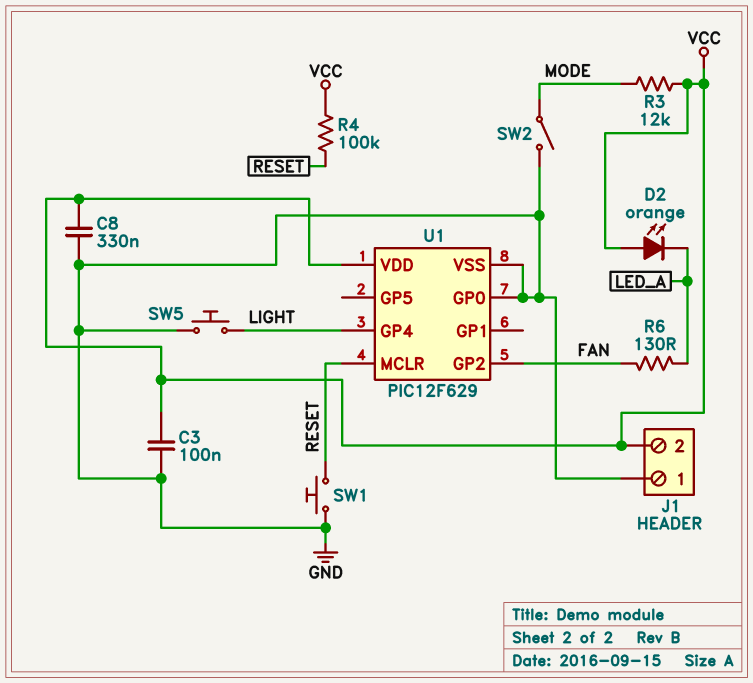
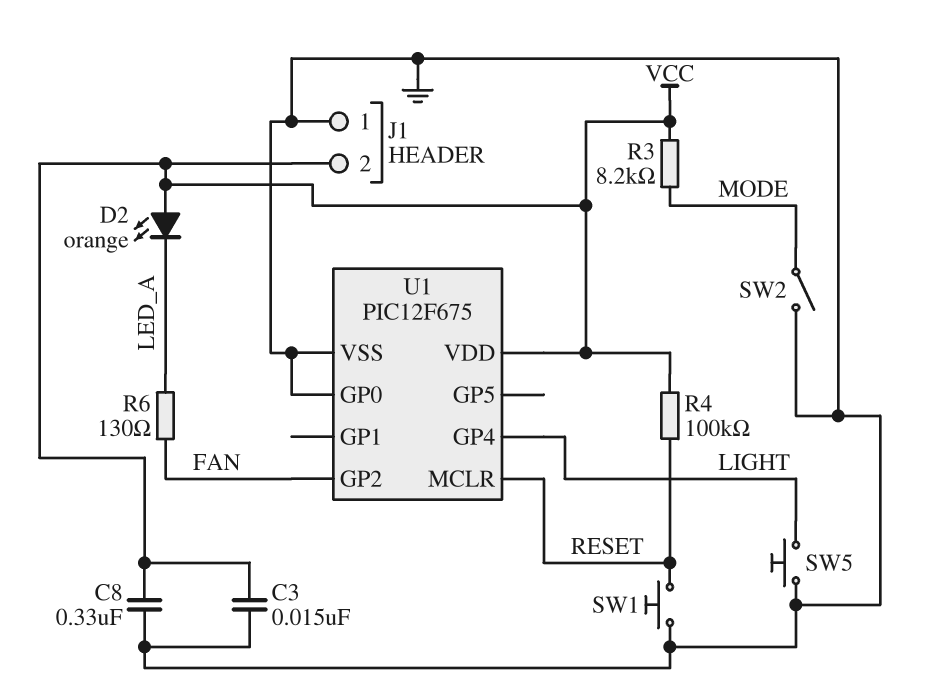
C3: 100nF (GND, VCC) -> 15nF (GND, VCC)
R3: 12k (MODE, VCC) -> 8.2k (MODE, VCC)
U1: PIC12F629 -> PIC12F675

